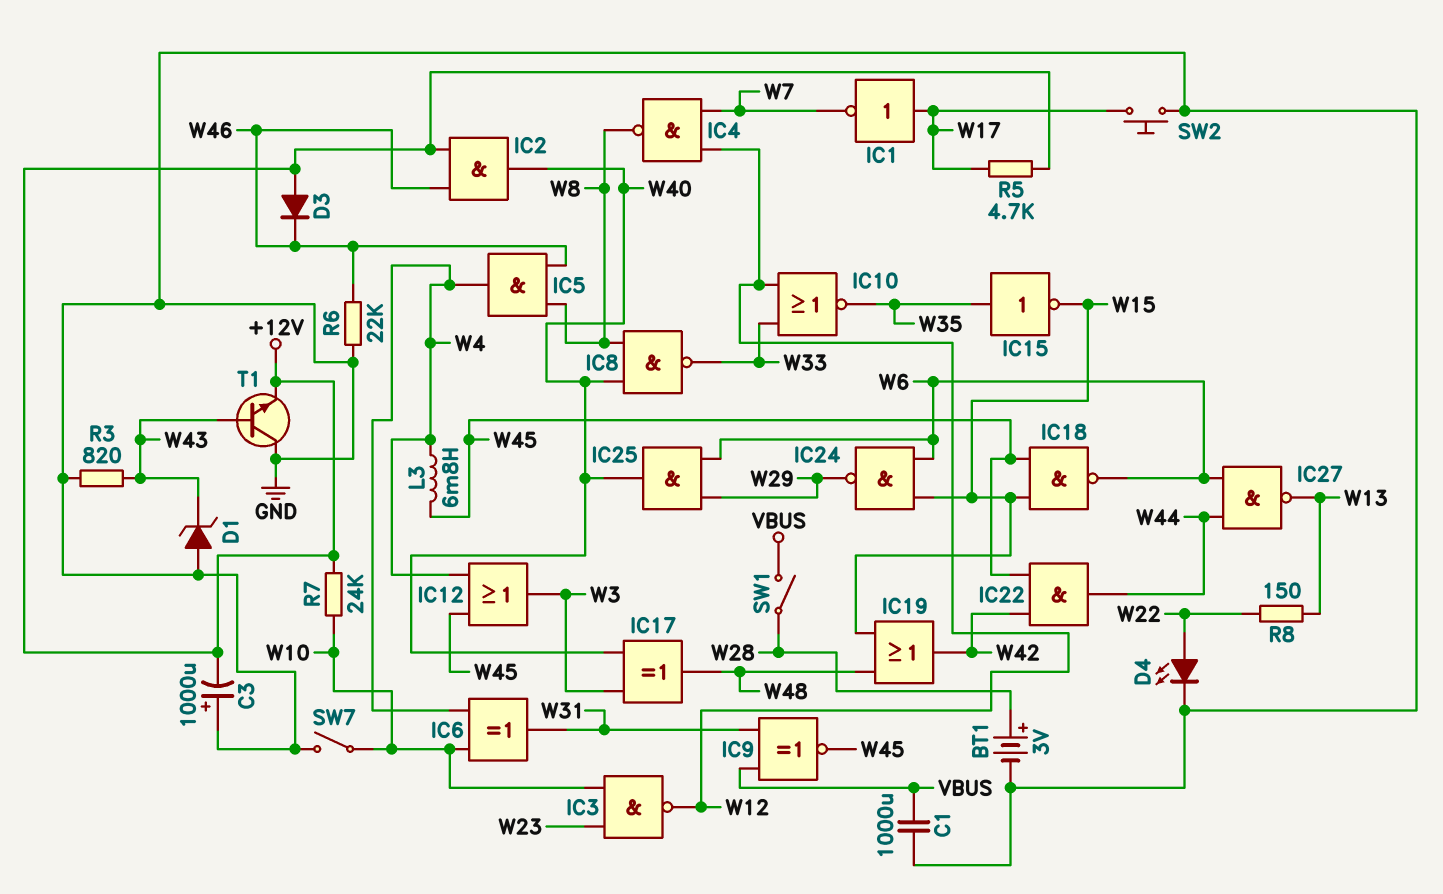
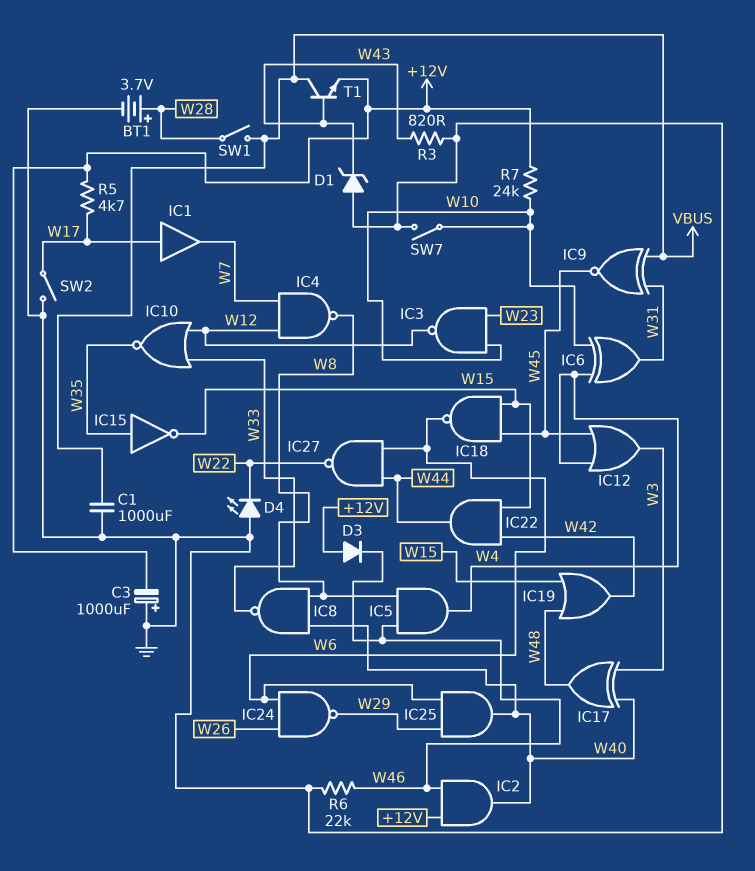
BT1: 3V (plus W28, minus GND) -> 3.7V (plus W28, minus GND)
D4: LED (A W22, K GND) -> LED (A GND, K W22)
IC1: NOT (in W17, out W7) -> buffer (in W17, out W7)
IC22: AND (in W42, in W45, out W44) -> AND (in W15, in W42, out W44)
IC24: NAND (in W6, in W15, out W29) -> NAND (in W6, in W26, out W29)
IC27: NAND (in W6, in W44, out W13) -> NAND (in W6, in W44, out W22)
L3: 6.8mH (W4, W45) -> none
R8: 150 (W13, W22) -> none
SW2: button (GND, W17) -> switch (GND, W17)
T1: NPN (B W43, C GND, E +12V) -> NPN (B W43, C VBUS, E +12V)

